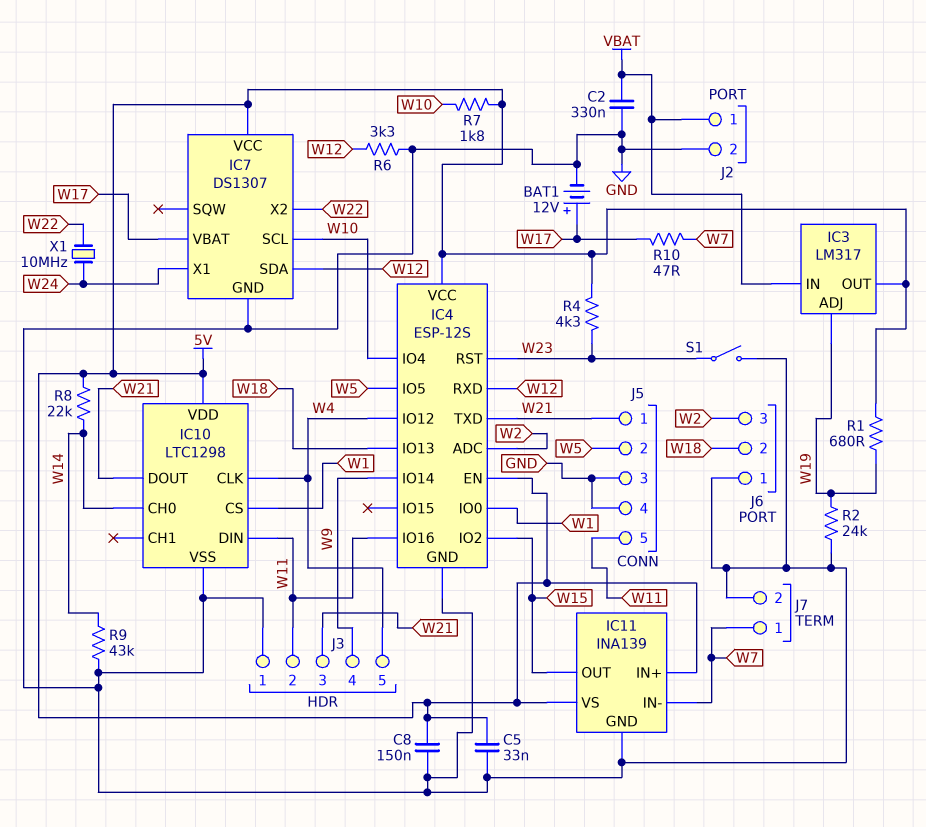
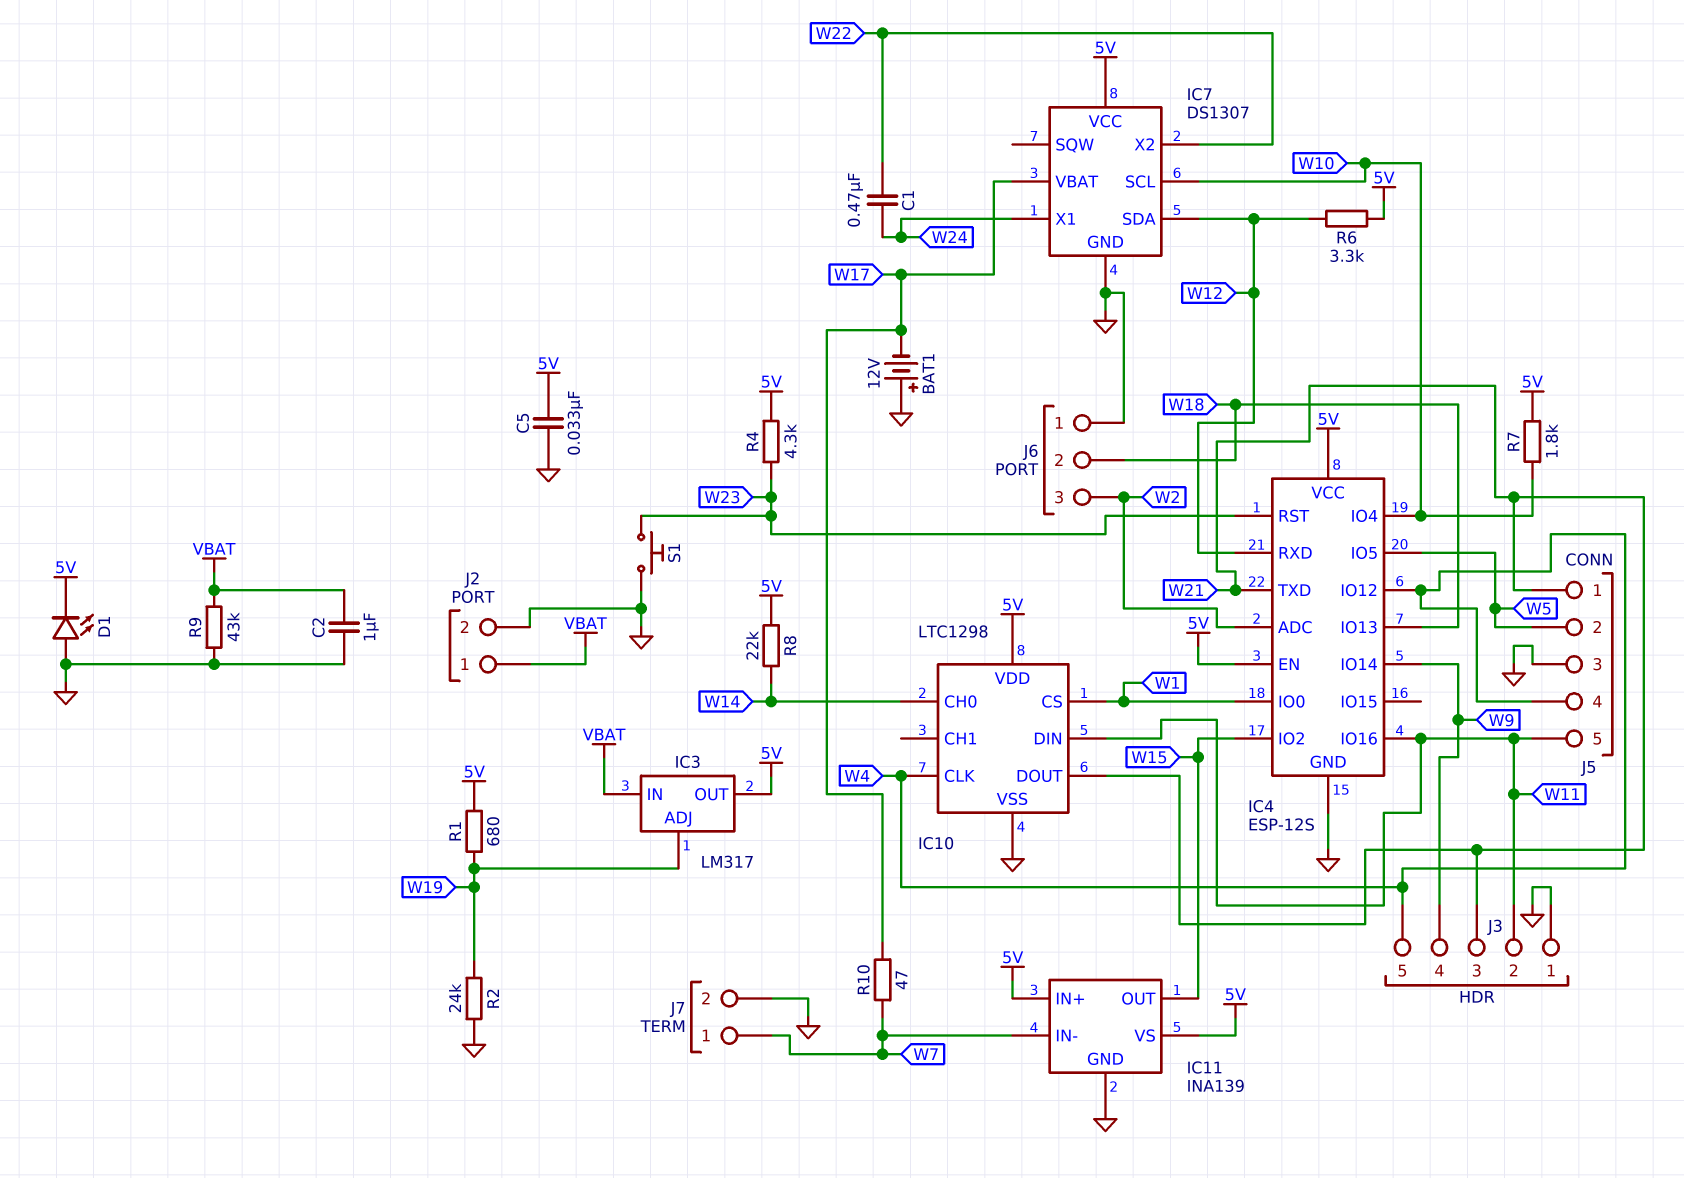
BAT1: 12V (plus W17, minus GND) -> 12V (plus GND, minus W17)
C1: none -> 470nF (W22, W24)
C2: 330nF (GND, VBAT) -> 1uF (GND, VBAT)
C8: 150nF (5V, GND) -> none
D1: none -> LED (A GND, K 5V)
J5 pin 4: GND -> W4
R6: 3.3k (GND, W12) -> 3.3k (5V, W12)
R9: 43k (GND, W14) -> 43k (GND, VBAT)
S1: switch (GND, W23) -> button (GND, W23)
X1: 10MHz (W22, W24) -> none

